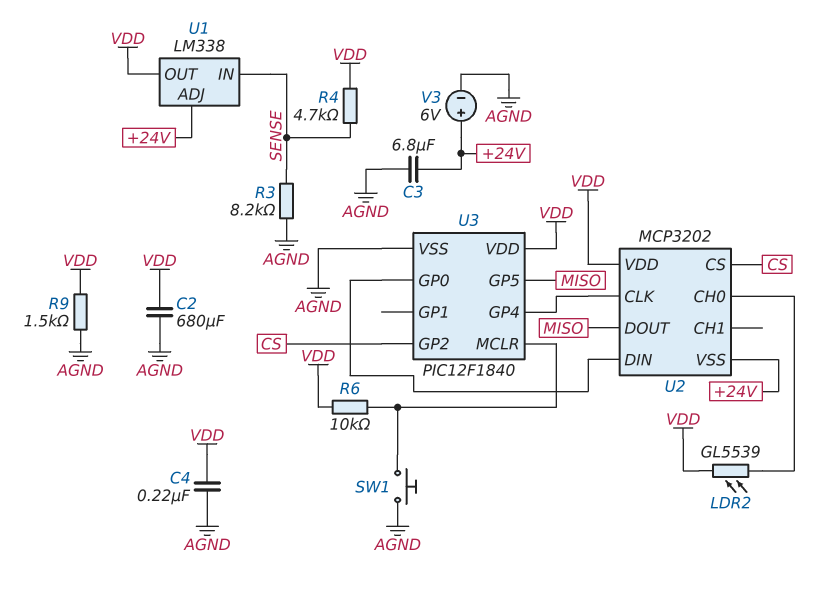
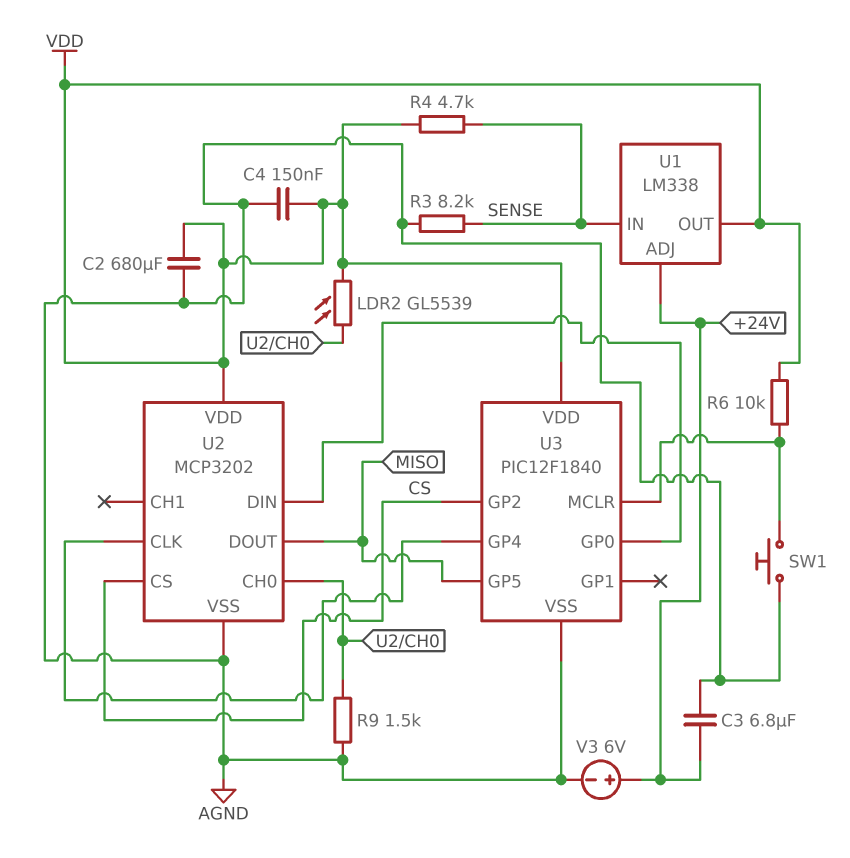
C4: 220nF (AGND, VDD) -> 150nF (AGND, VDD)
R9: 1.5k (AGND, VDD) -> 1.5k (AGND, U2/CH0)
U2 pin VSS: +24V -> AGND

